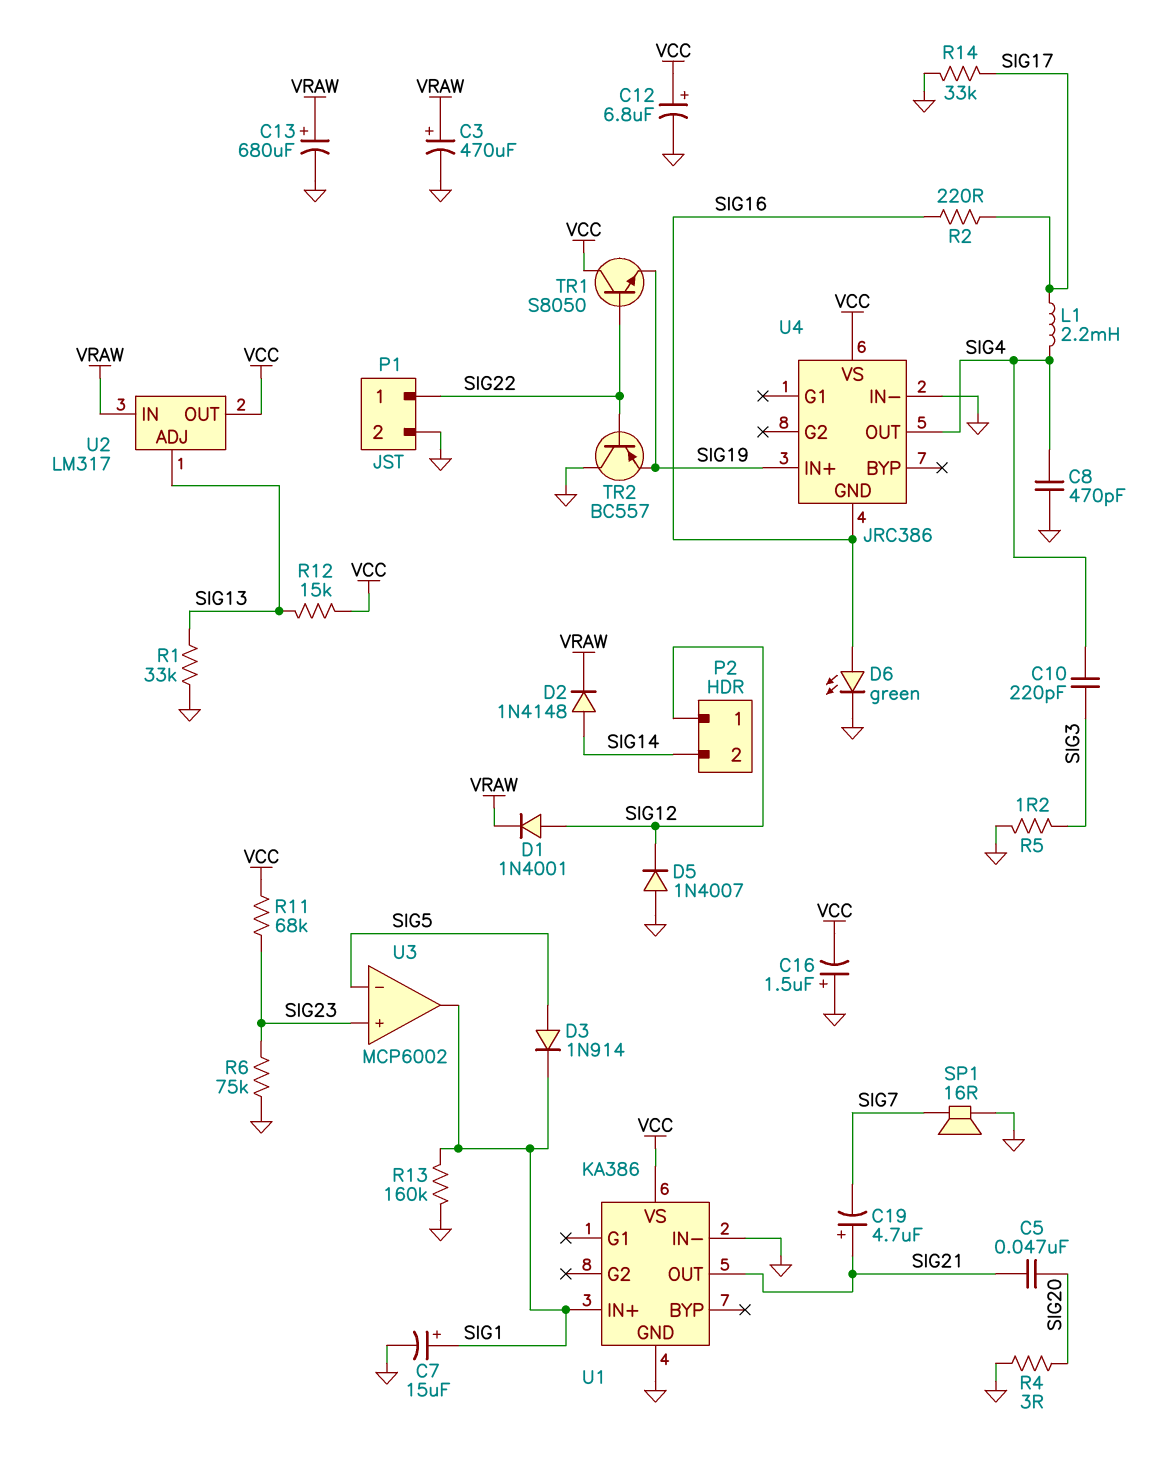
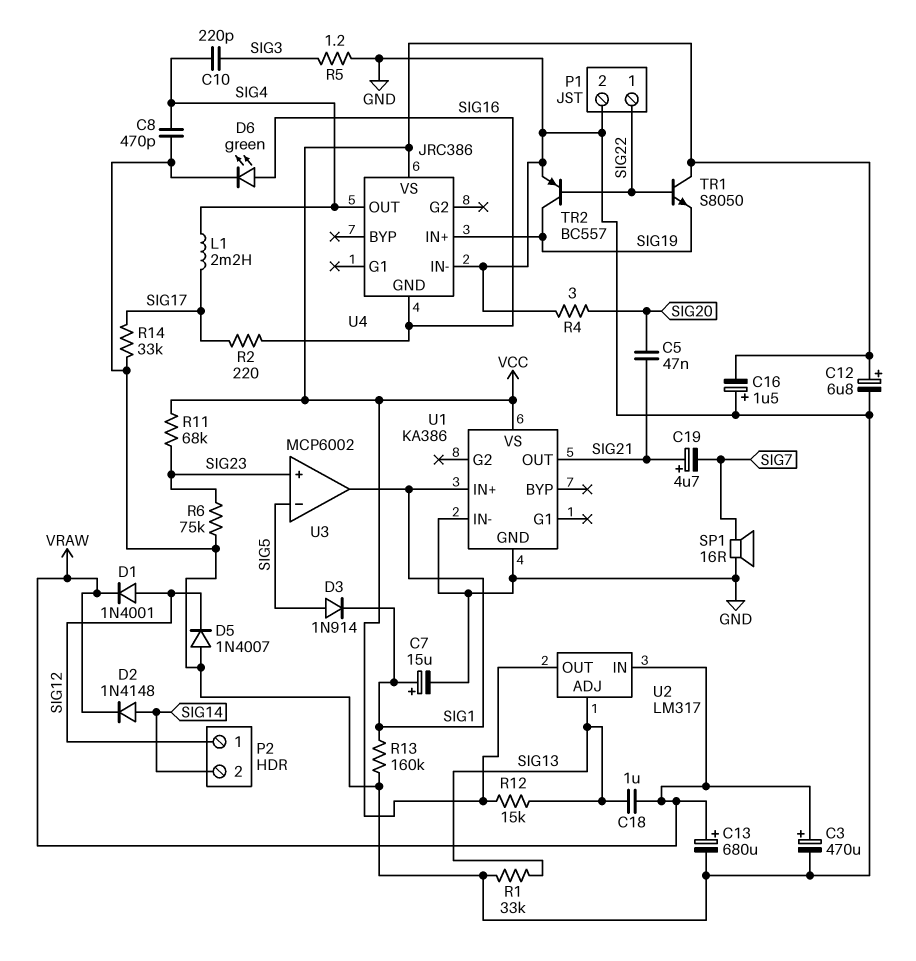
C18: none -> 1uF (SIG13, VRAW)
TR2: PNP BC557 (B SIG22, C GND, E SIG19) -> PNP BC557 (B SIG22, C SIG19, E GND)

